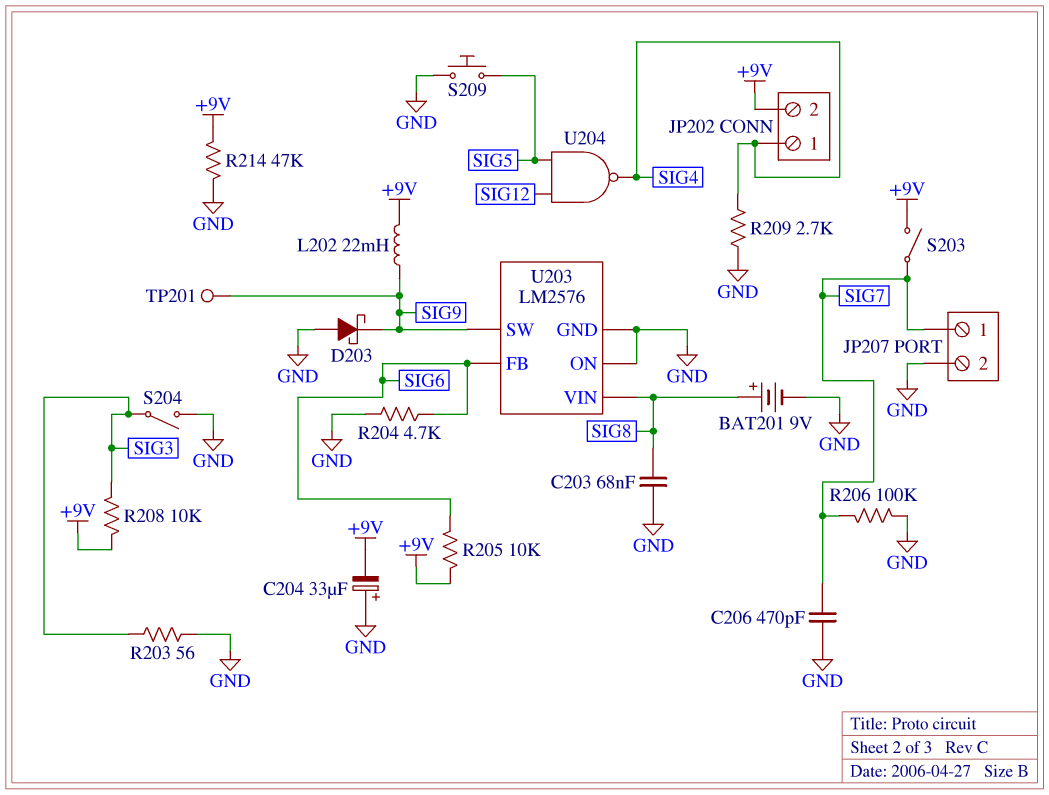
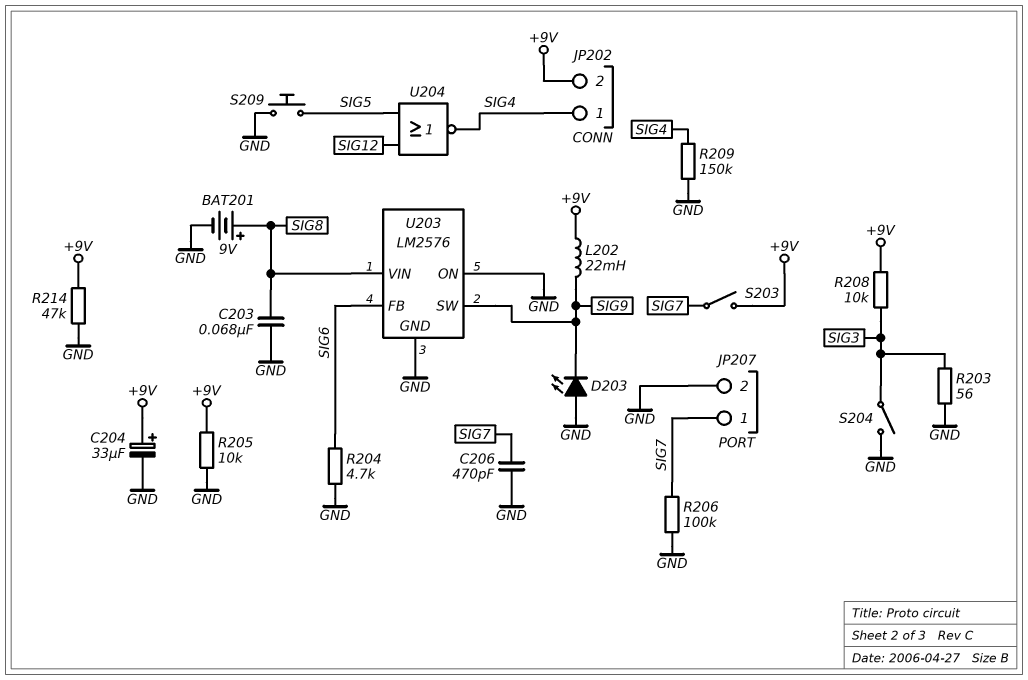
C204: 33uF (plus GND, minus +9V) -> 33uF (plus +9V, minus GND)
D203: schottky (A GND, K SIG9) -> LED (A GND, K SIG9)
R205: 10k (+9V, SIG6) -> 10k (+9V, GND)
R209: 2.7k (GND, SIG4) -> 150k (GND, SIG4)
TP201: test point (SIG9) -> none
U204: NAND (in SIG5, in SIG12, out SIG4) -> NOR (in SIG5, in SIG12, out SIG4)

